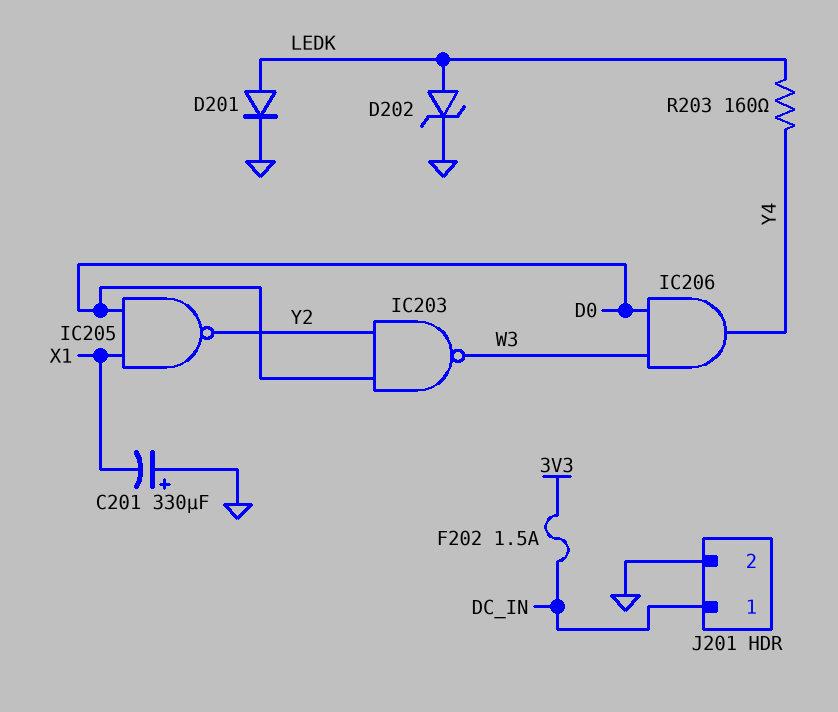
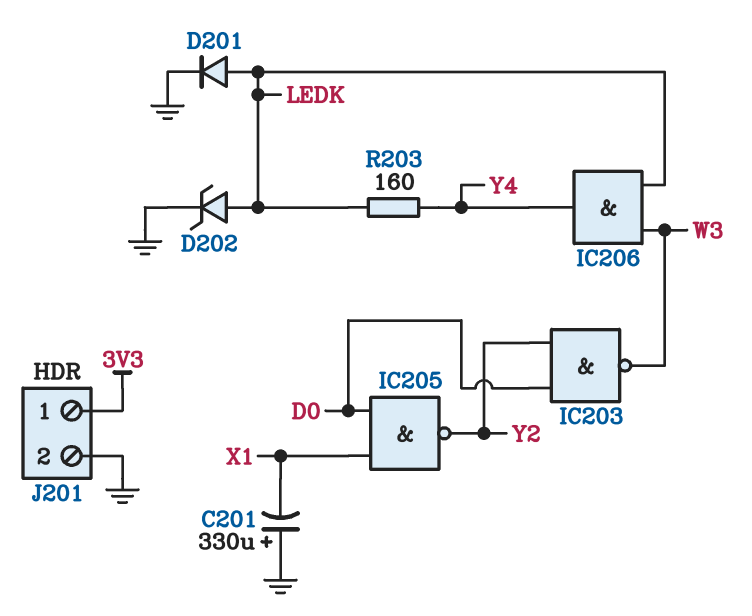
F202: 1.5A (3V3, DC_IN) -> none
IC206: AND (in D0, in W3, out Y4) -> AND (in LEDK, in W3, out Y4)
J201 pin 1: DC_IN -> 3V3

